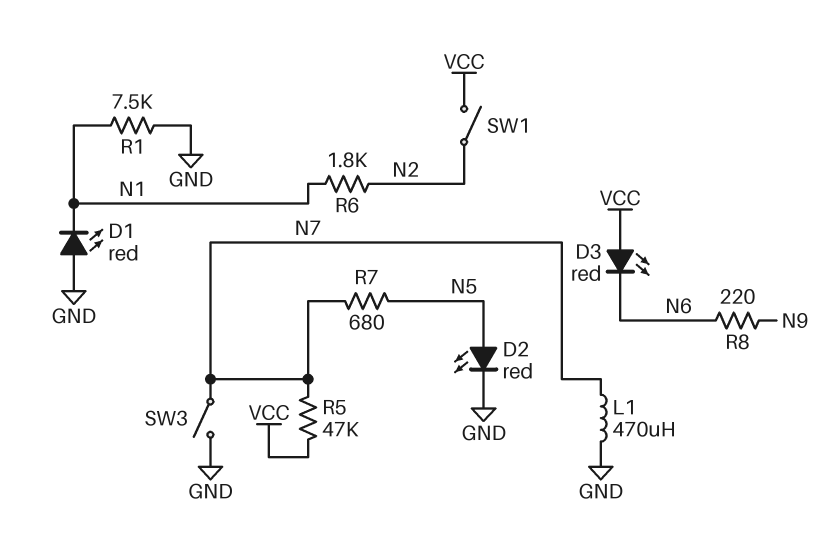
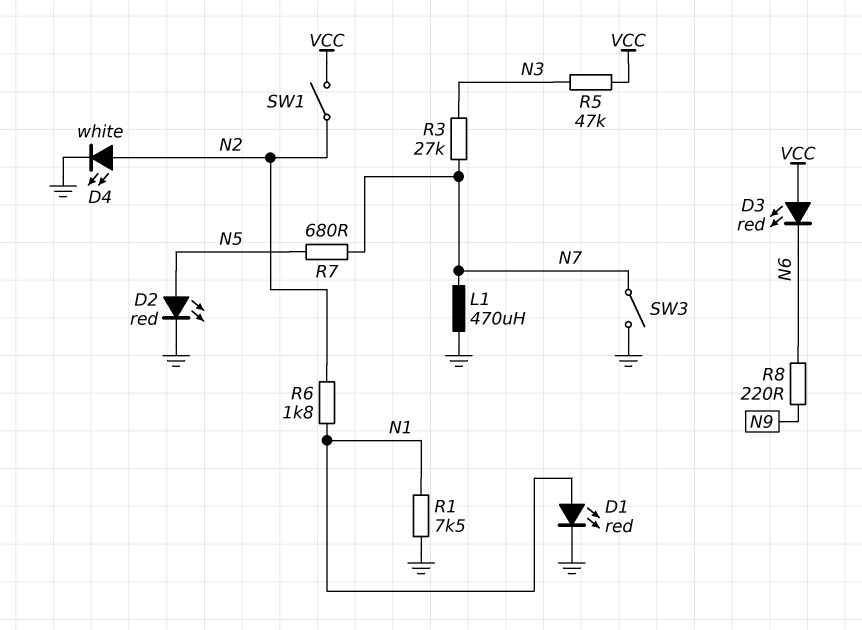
D1: LED red (A GND, K N1) -> LED red (A N1, K GND)
D4: none -> LED white (A N2, K GND)
R3: none -> 27k (N3, N7)
R5: 47k (N7, VCC) -> 47k (N3, VCC)

